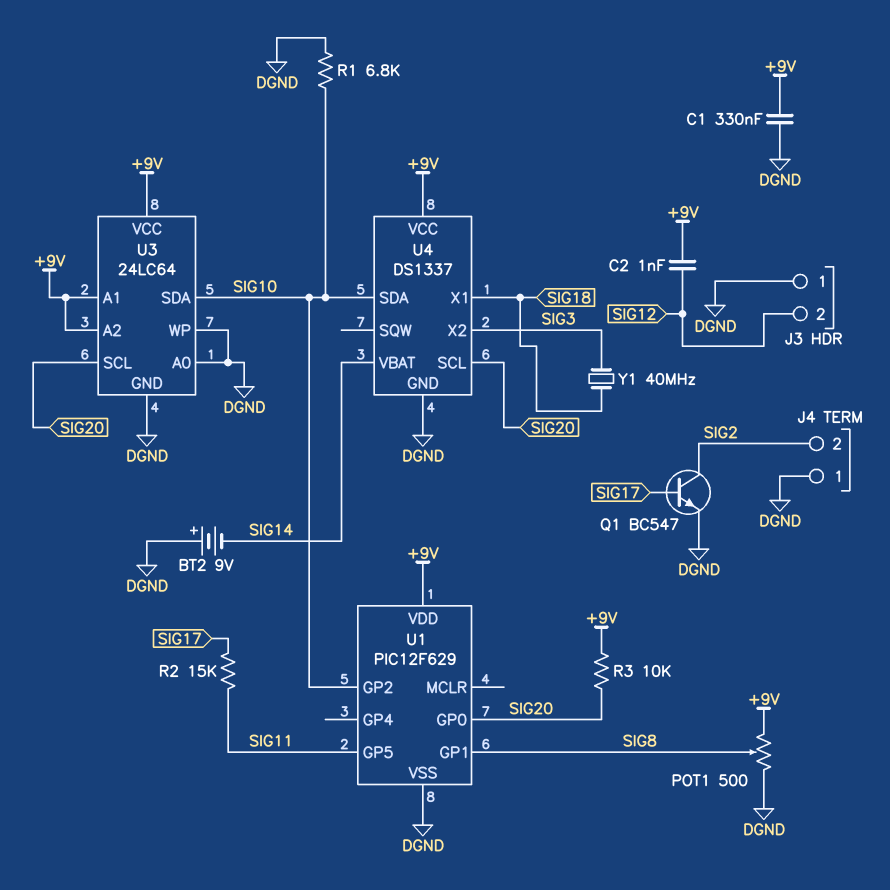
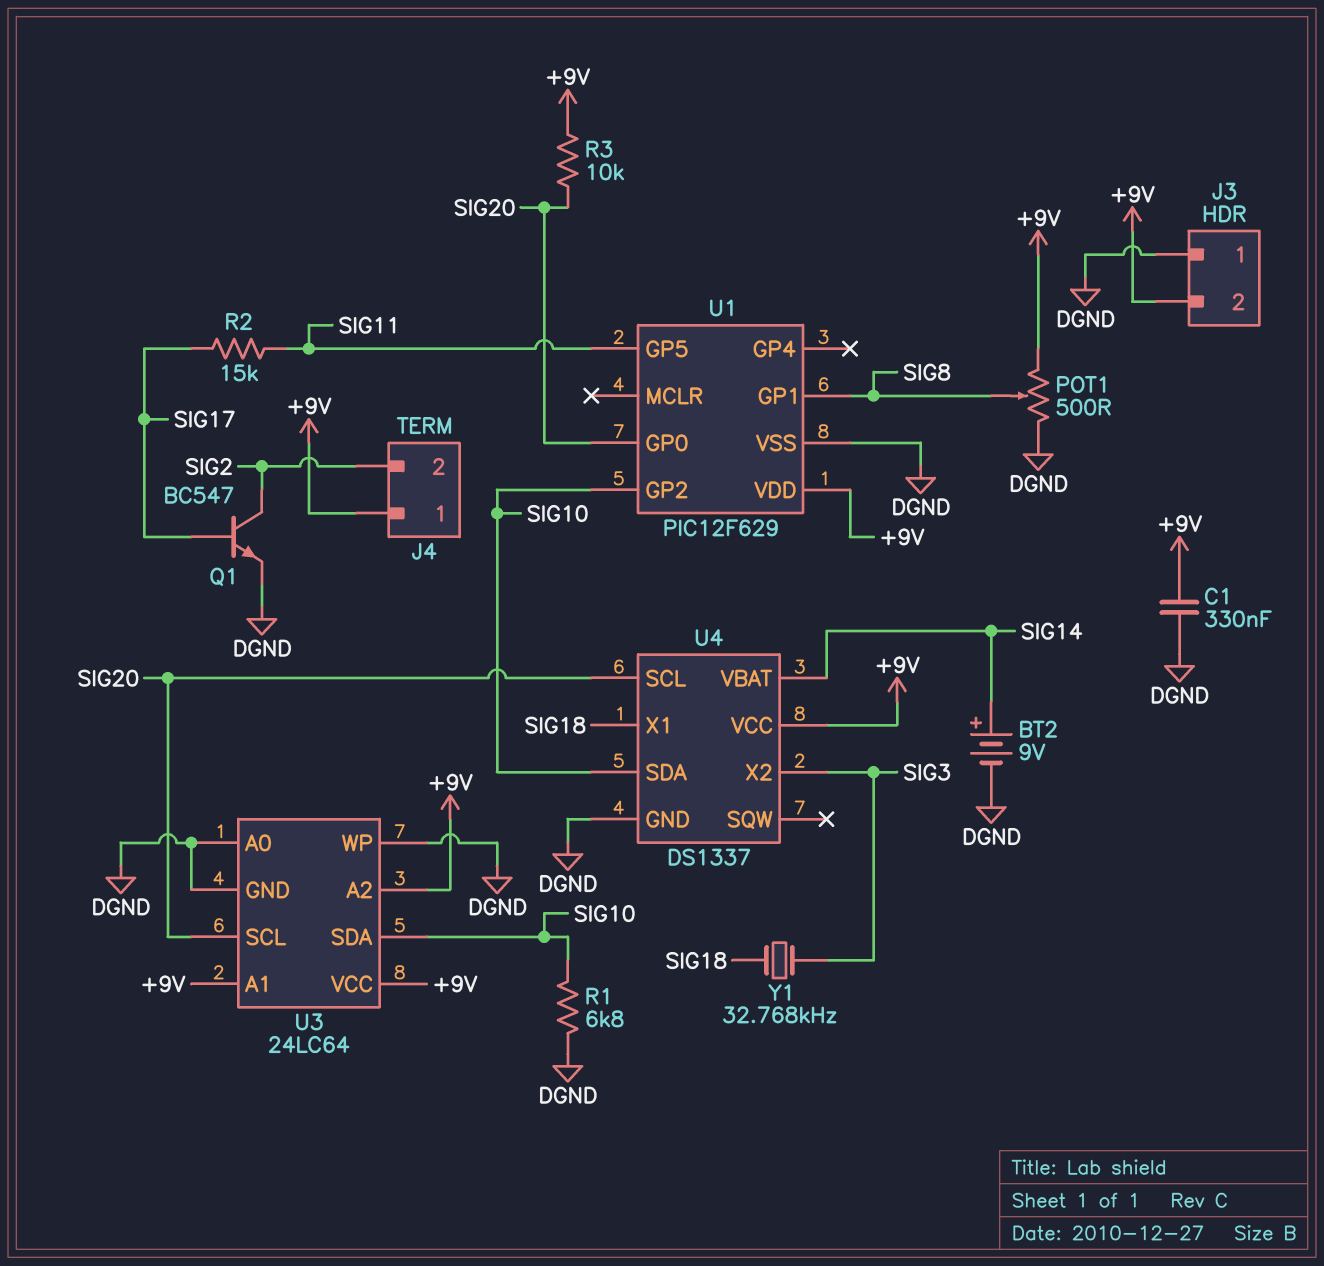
BT2: 9V (plus DGND, minus SIG14) -> 9V (plus SIG14, minus DGND)
C2: 1nF (+9V, SIG12) -> none
J3 pin 2: SIG12 -> +9V
J4 pin 1: DGND -> +9V
Y1: 40MHz (SIG3, SIG18) -> 32.768kHz (SIG3, SIG18)

